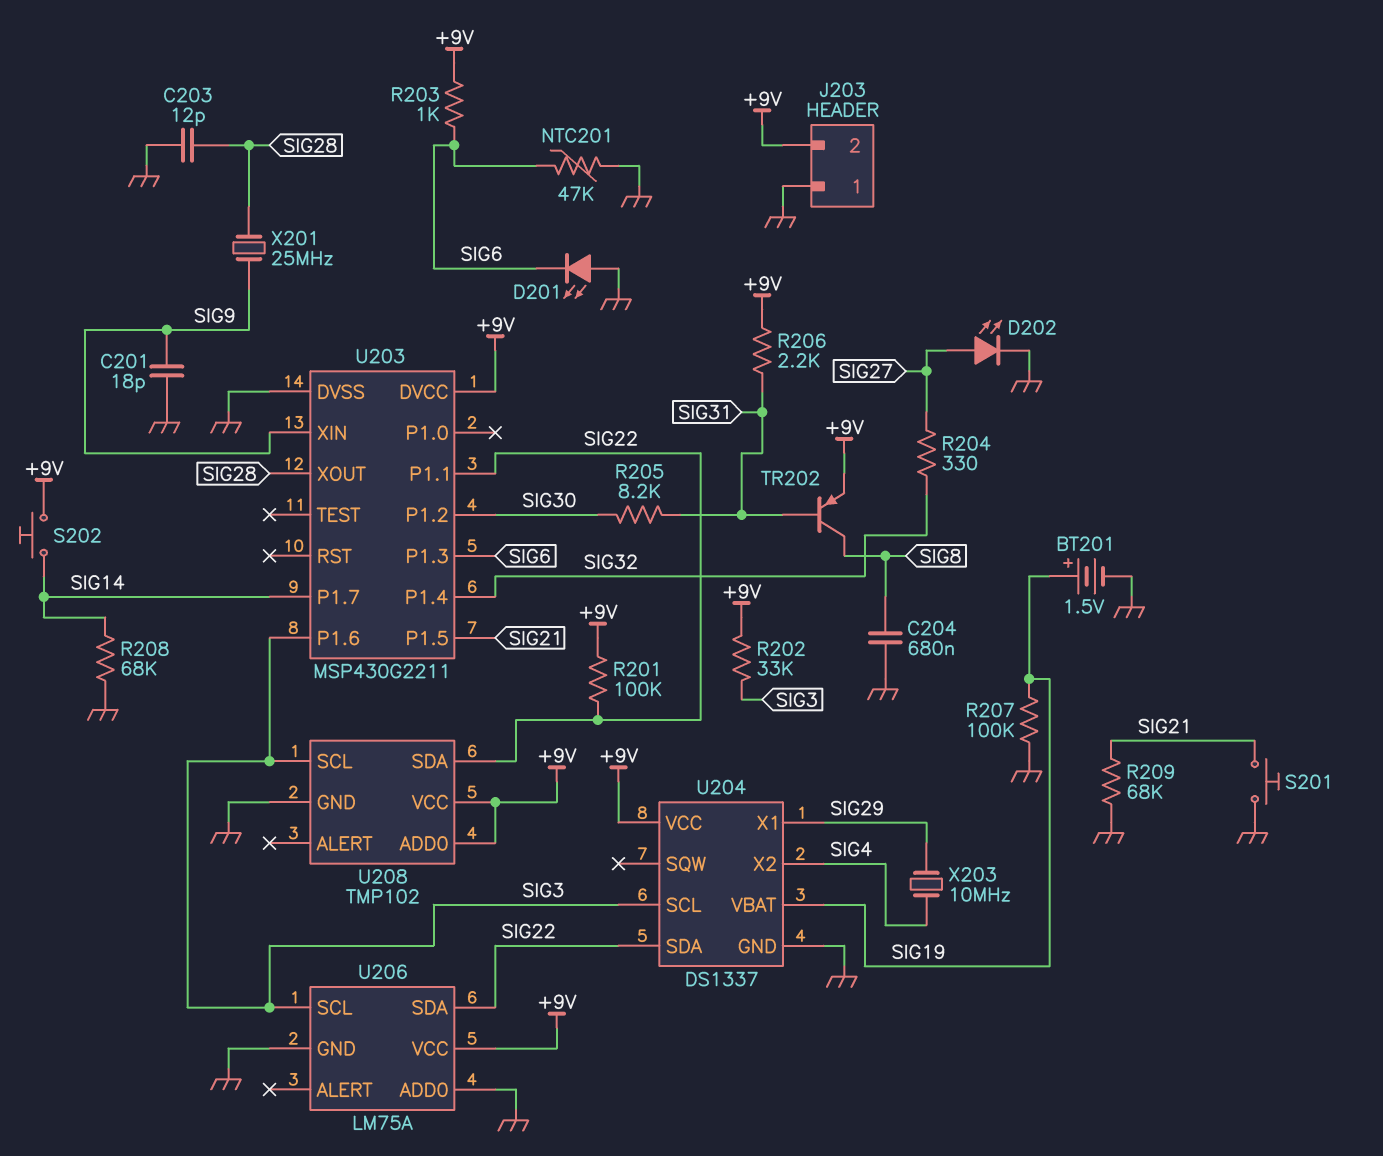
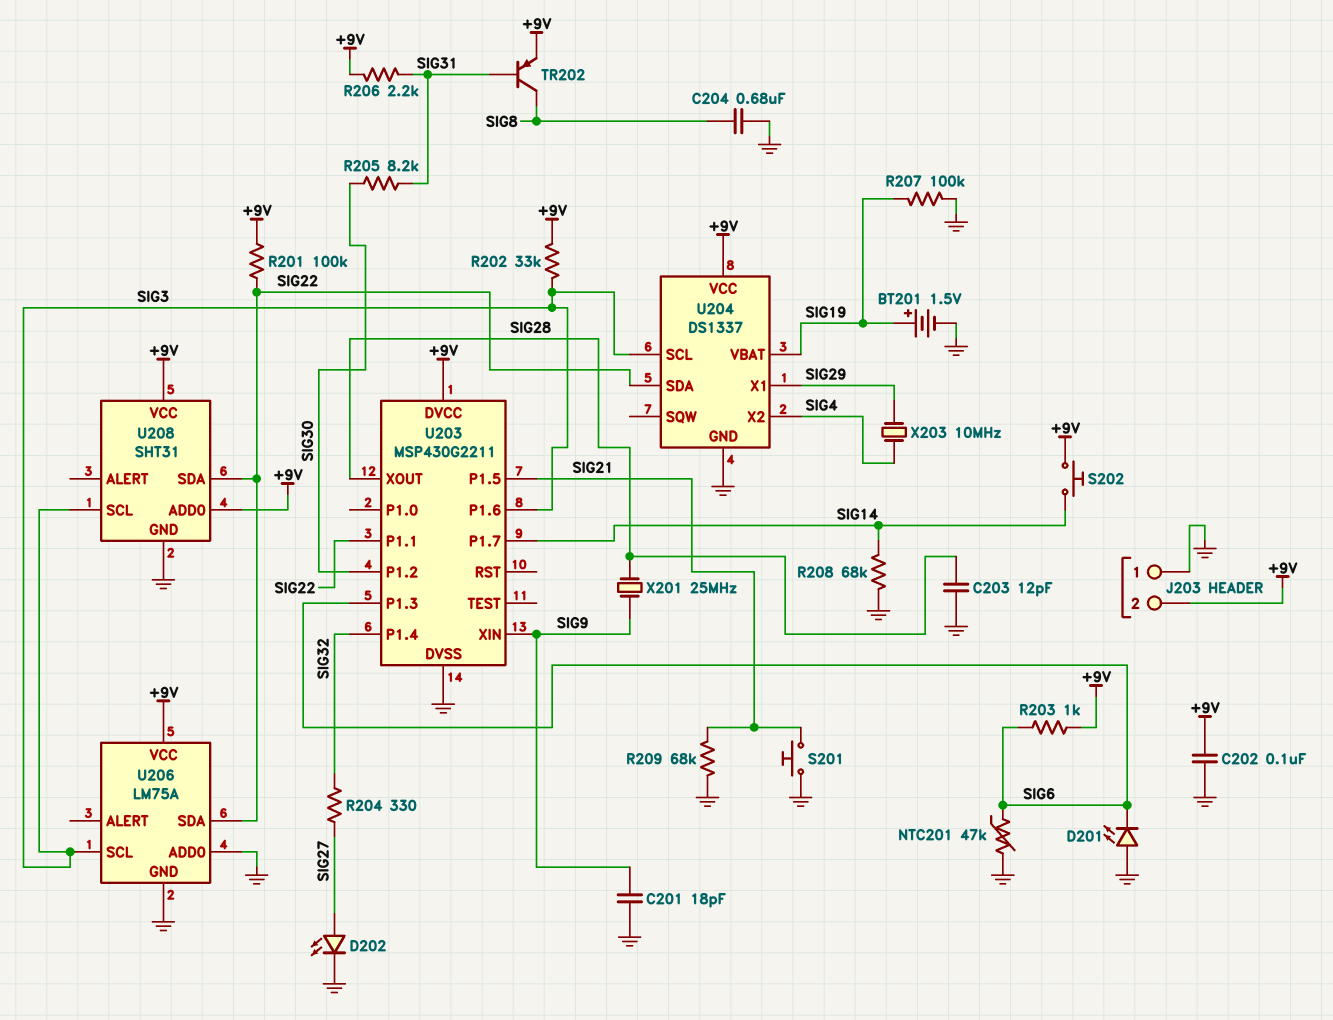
C202: none -> 100nF (+9V, GND)
U208: TMP102 -> SHT31

